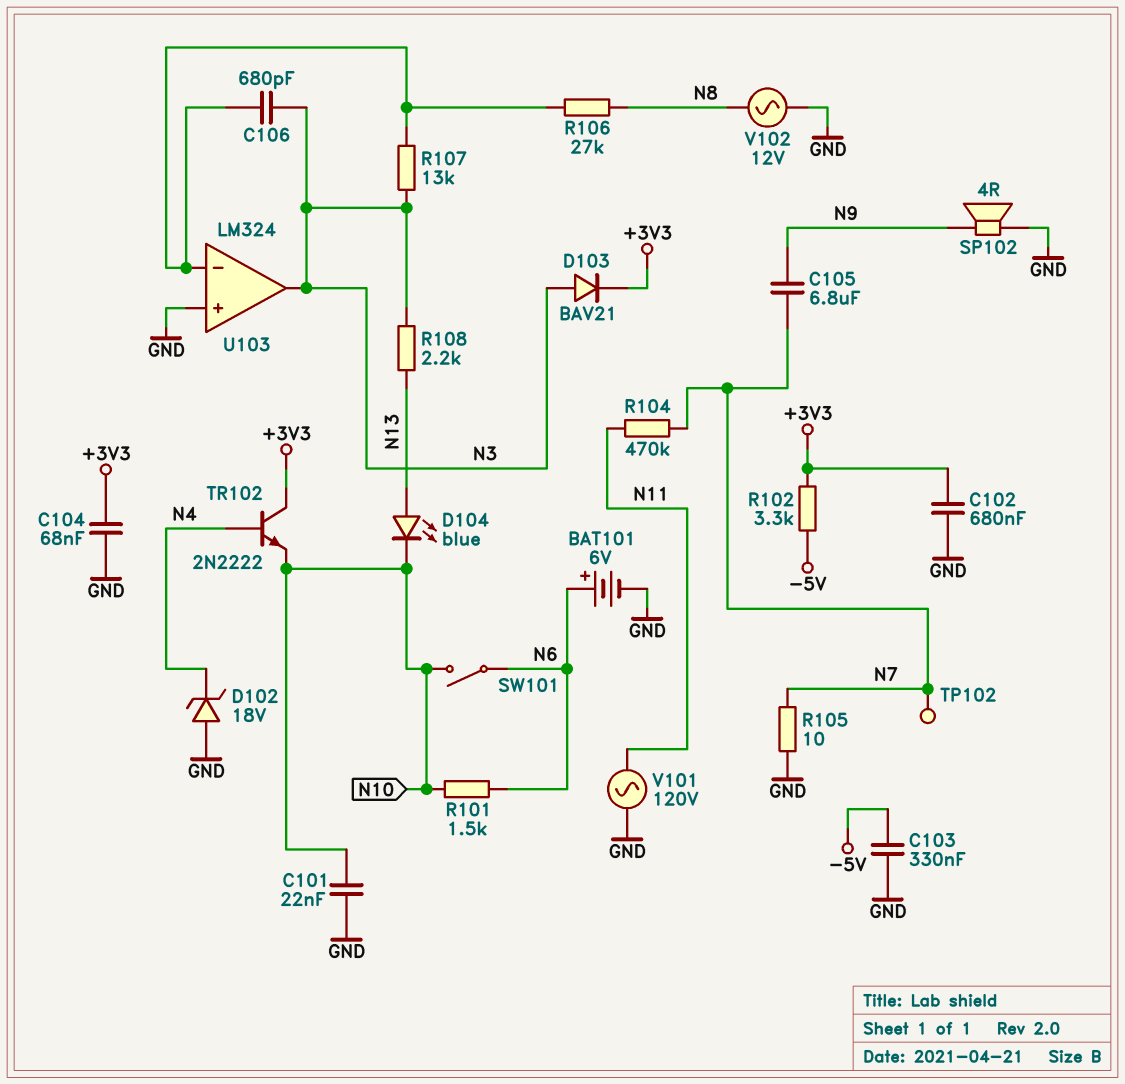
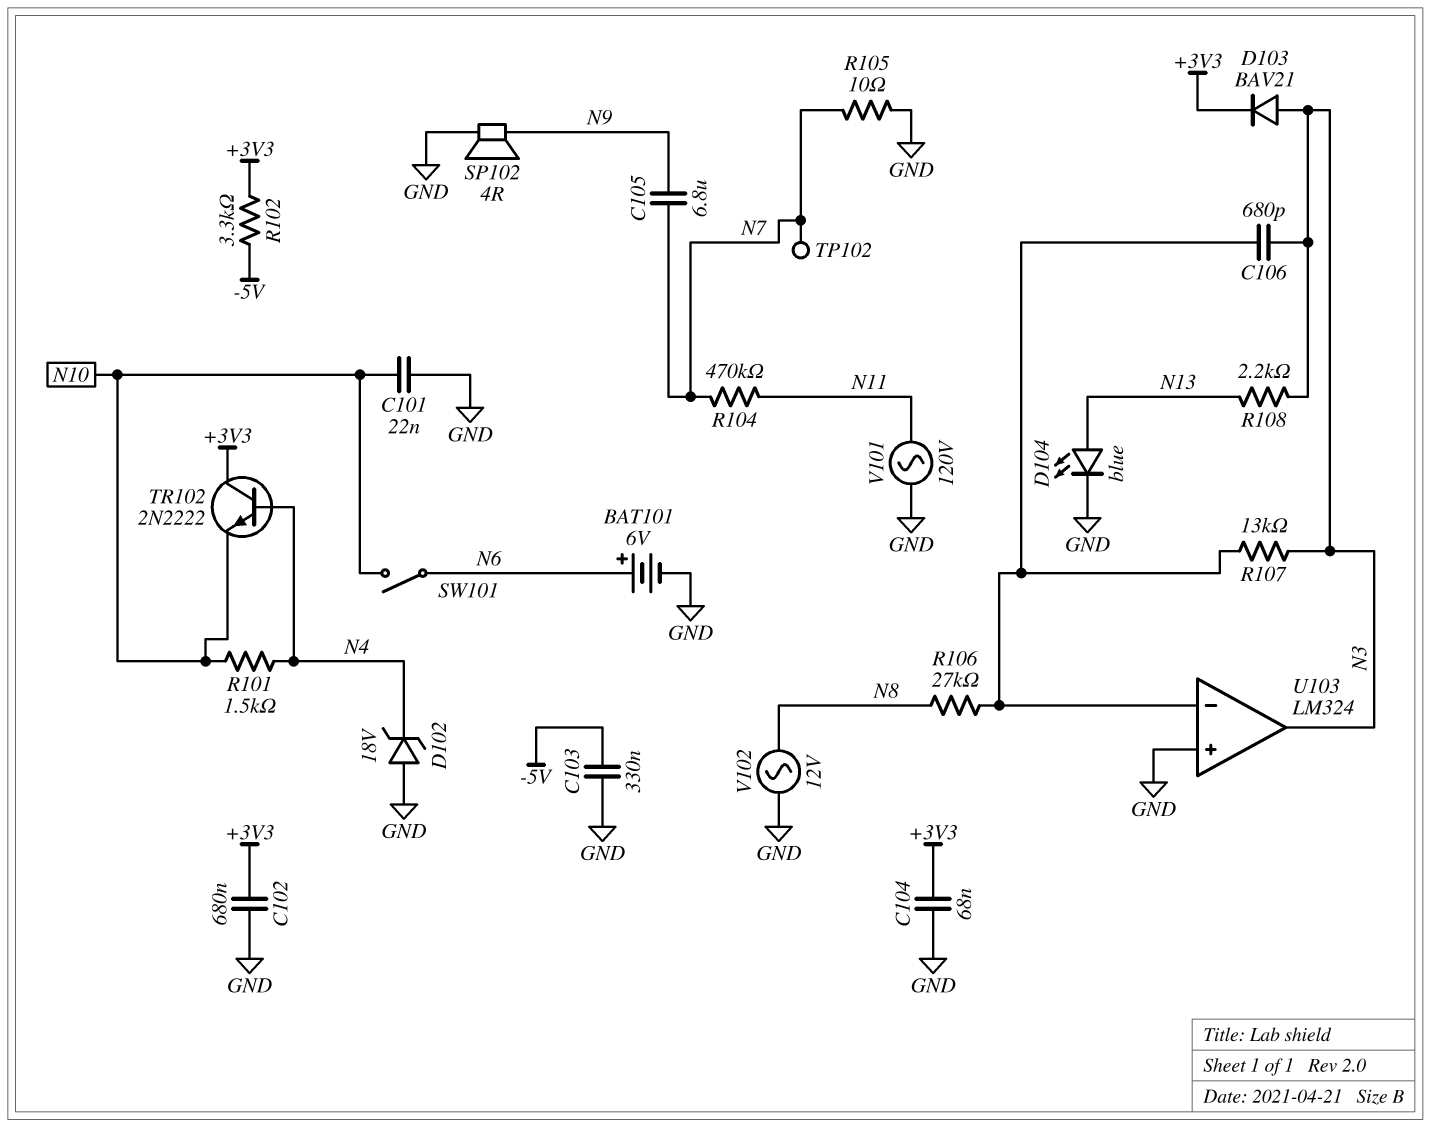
D104: LED blue (A N13, K N10) -> LED blue (A N13, K GND)
R101: 1.5k (N6, N10) -> 1.5k (N4, N10)

